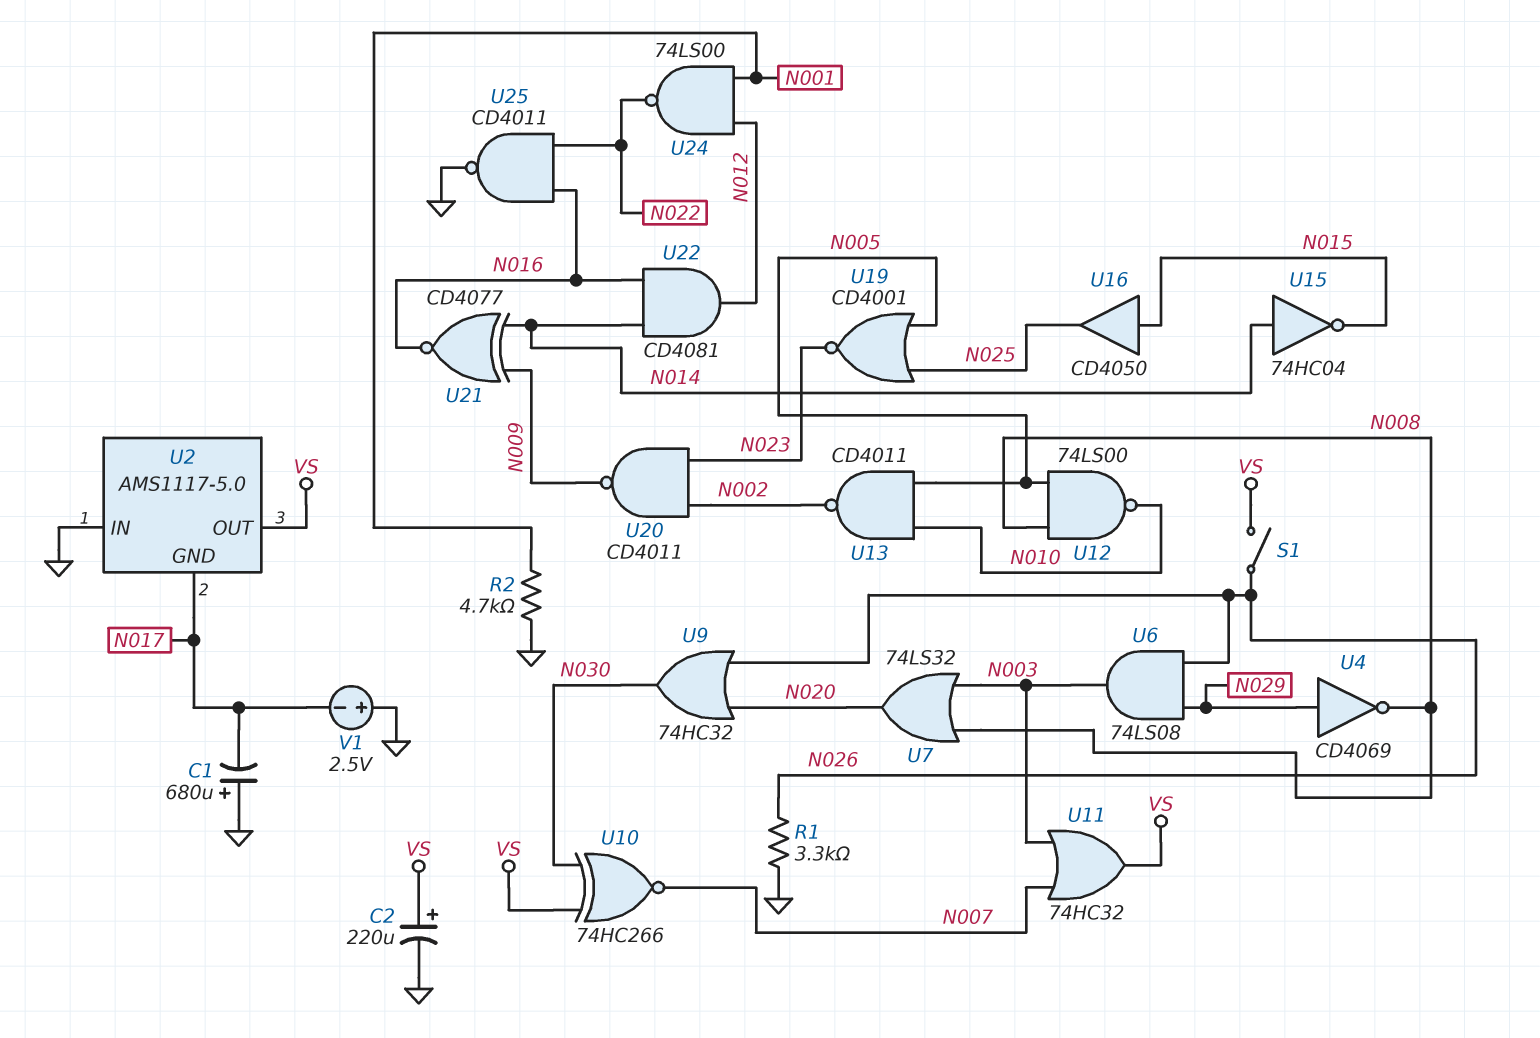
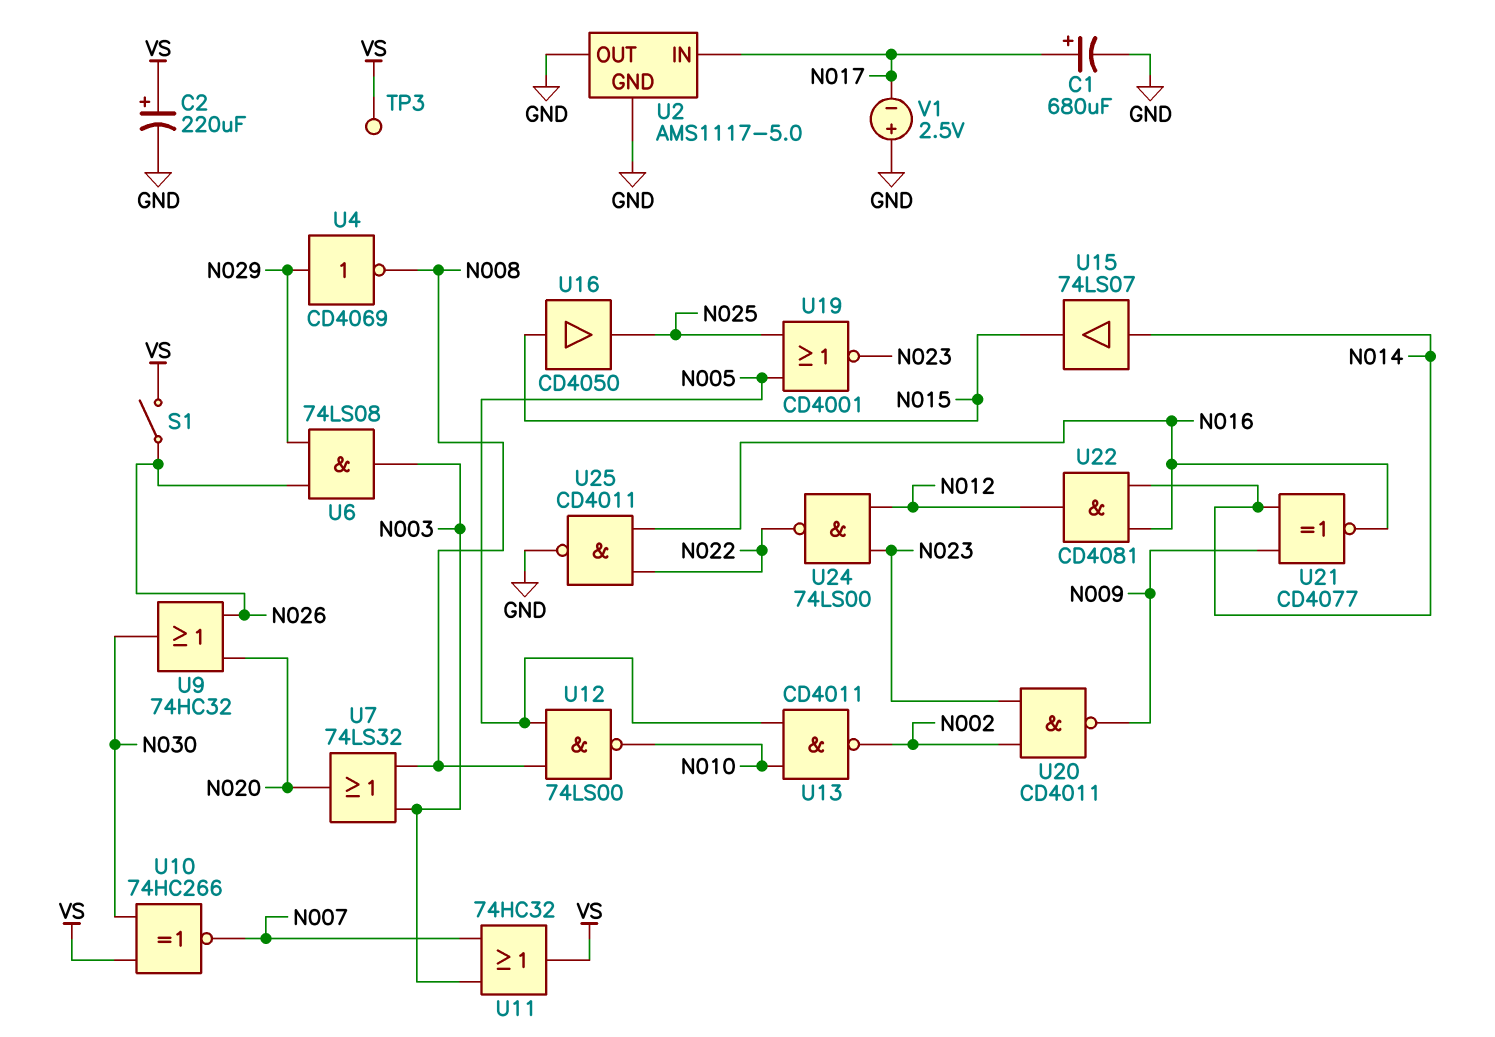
C1: 680uF (plus GND, minus N017) -> 680uF (plus N017, minus GND)
R1: 3.3k (GND, N026) -> none
R2: 4.7k (GND, N001) -> none
TP3: none -> test point (VS)
U2 pin GND: N017 -> GND
U2 pin IN: GND -> N017
U2 pin OUT: VS -> GND
U15: NOT 74HC04 (in N014, out N015) -> buffer 74LS07 (in N014, out N015)
U24: NAND 74LS00 (in N001, in N012, out N022) -> NAND 74LS00 (in N012, in N023, out N022)

